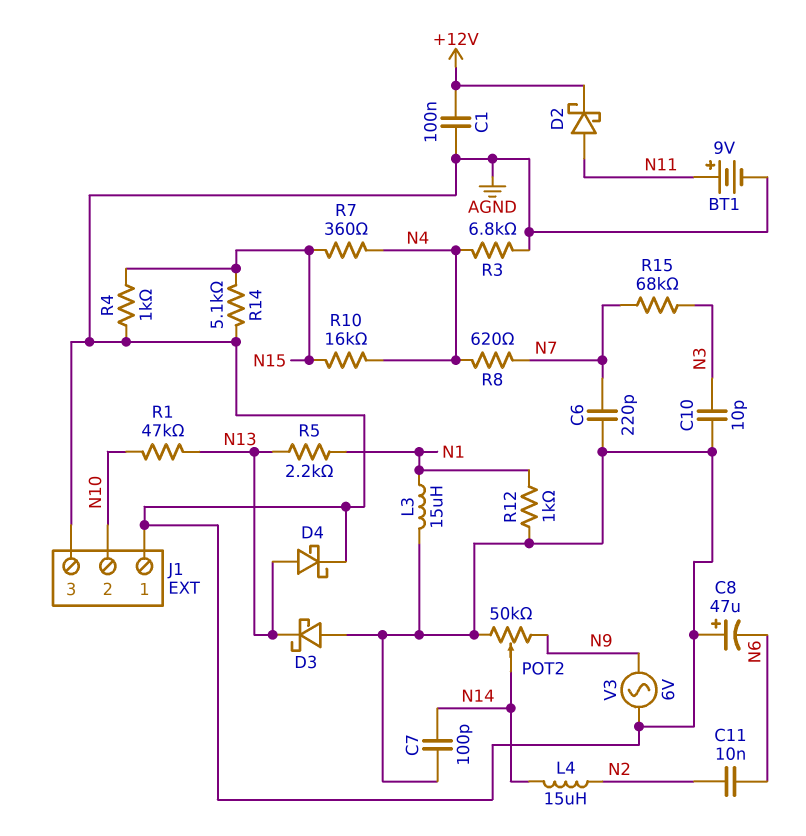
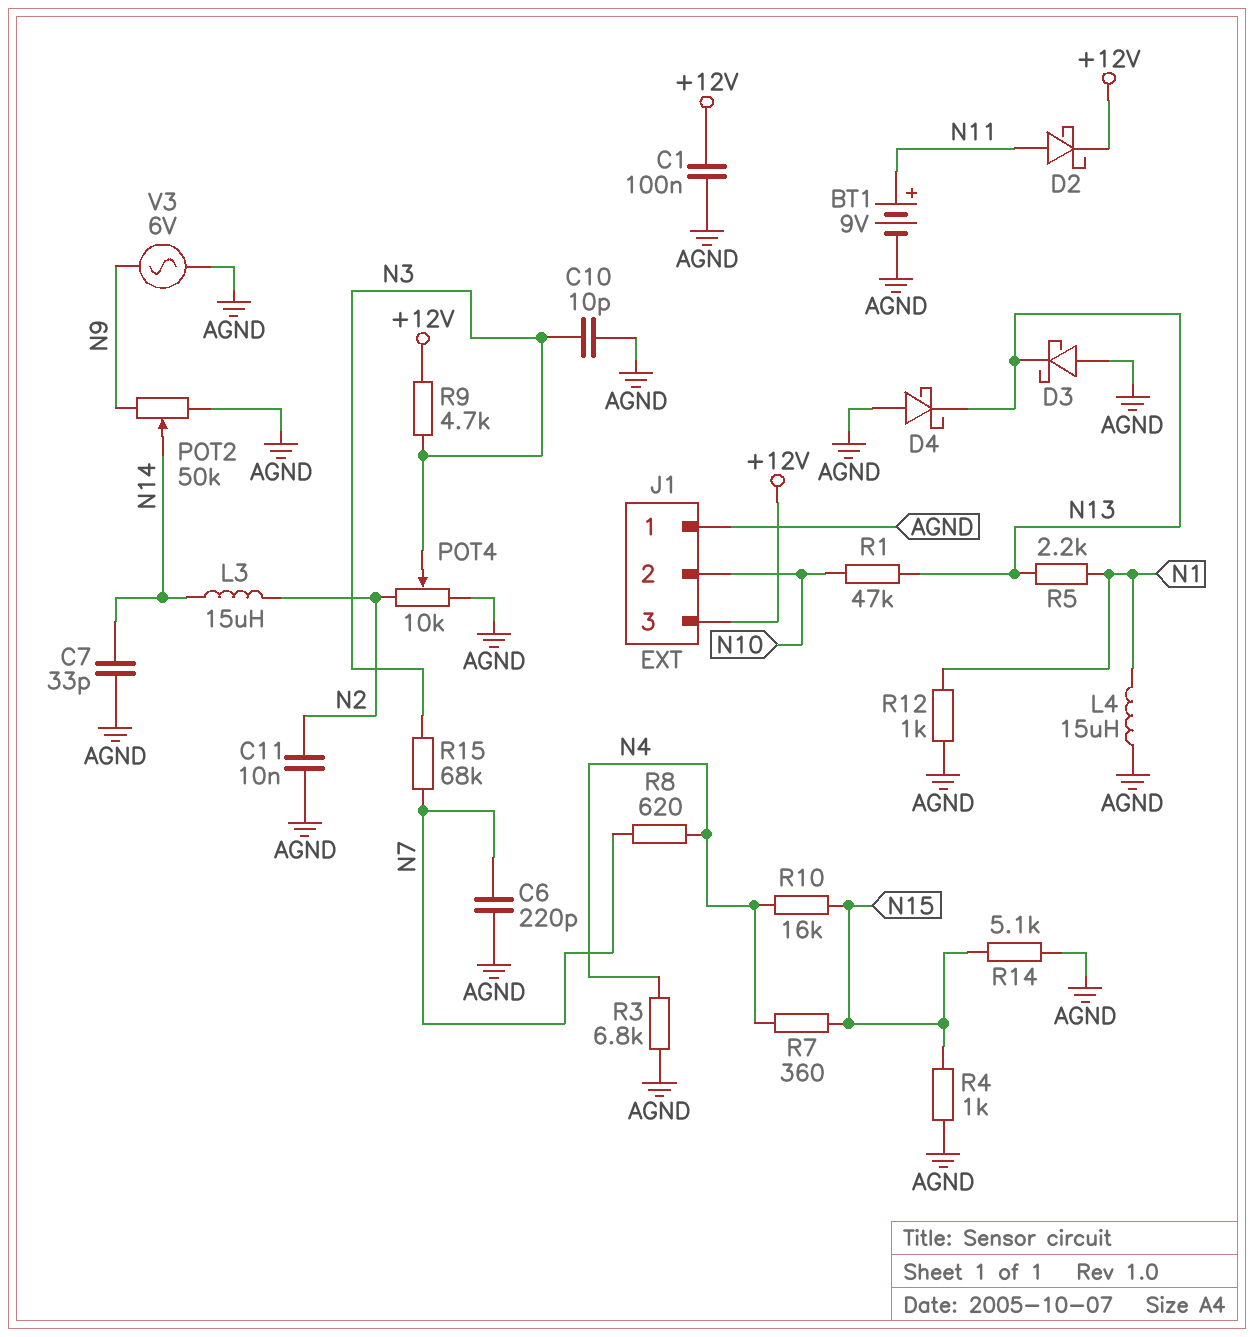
C7: 100pF (AGND, N14) -> 33pF (AGND, N14)
C8: 47uF (plus AGND, minus N6) -> none
C11: 10nF (N2, N6) -> 10nF (AGND, N2)
D4: schottky (A N13, K AGND) -> schottky (A AGND, K N13)
J1 pin 3: AGND -> +12V
L3: 15uH (AGND, N1) -> 15uH (N2, N14)
L4: 15uH (N2, N14) -> 15uH (AGND, N1)
POT4: none -> 10k (AGND, N2, wiper N3)
R9: none -> 4.7k (+12V, N3)

